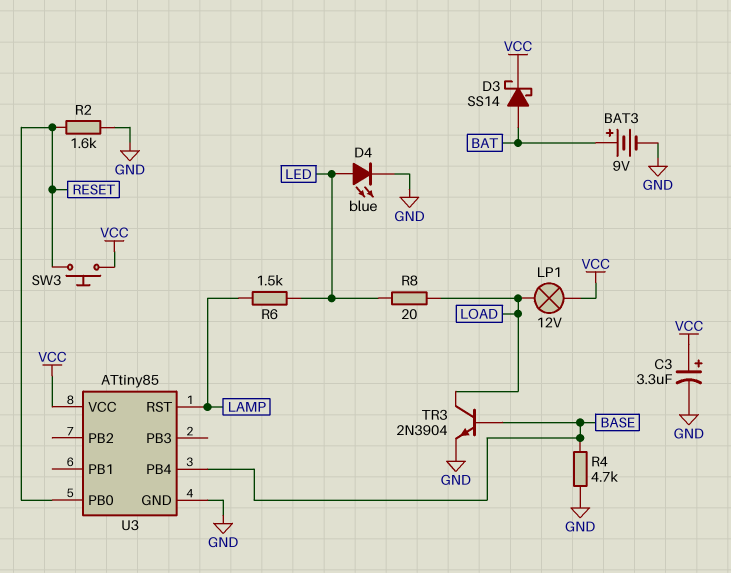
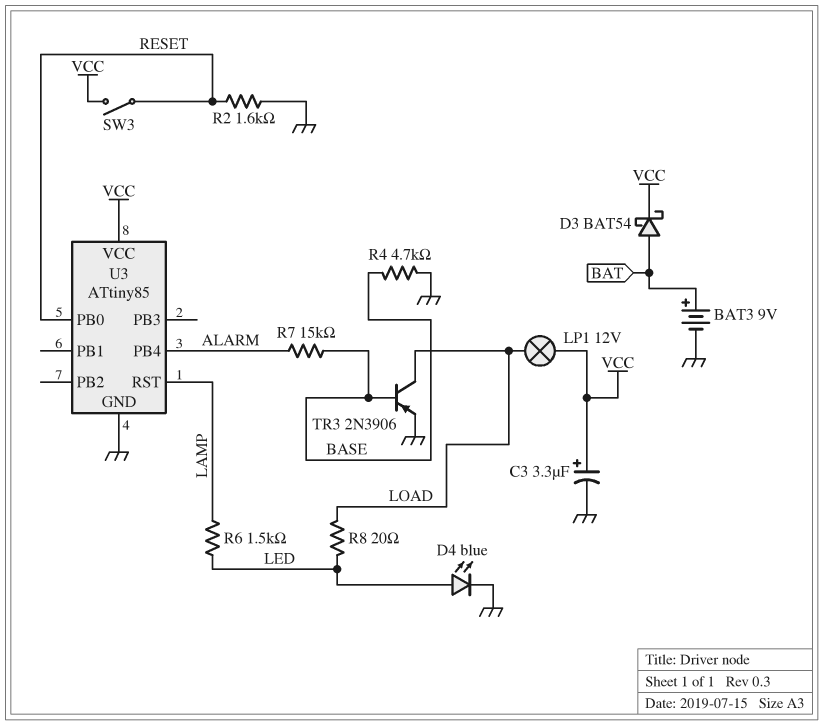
D3: schottky SS14 (A BAT, K VCC) -> schottky BAT54 (A BAT, K VCC)
R7: none -> 15k (ALARM, BASE)
SW3: button (RESET, VCC) -> switch (RESET, VCC)
TR3: NPN 2N3904 (B BASE, C LOAD, E GND) -> PNP 2N3906 (B BASE, C LOAD, E GND)
U3 pin PB4: BASE -> ALARM

